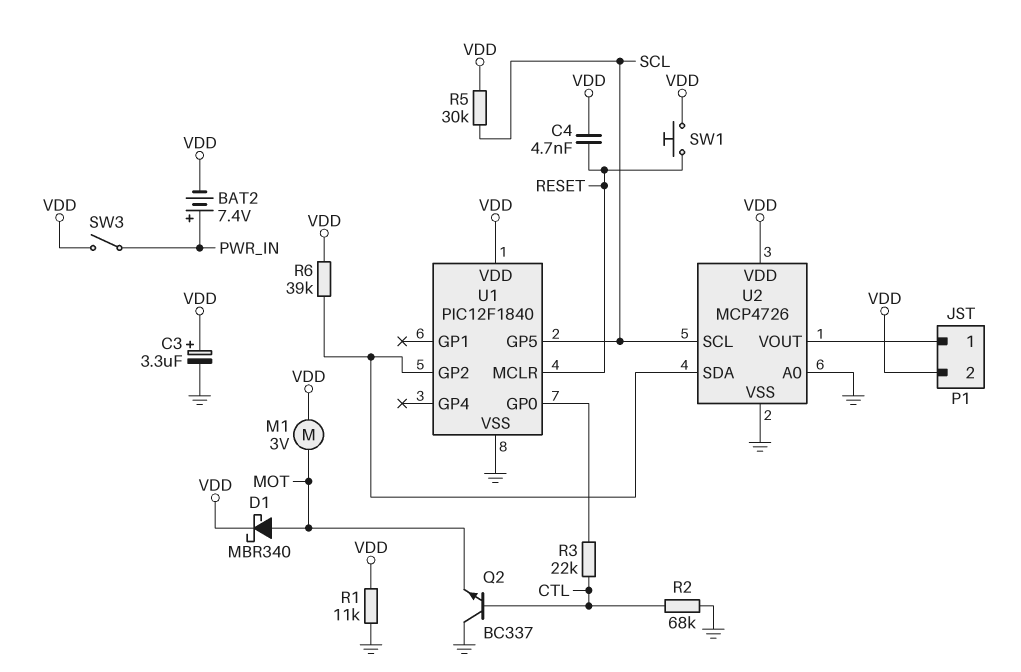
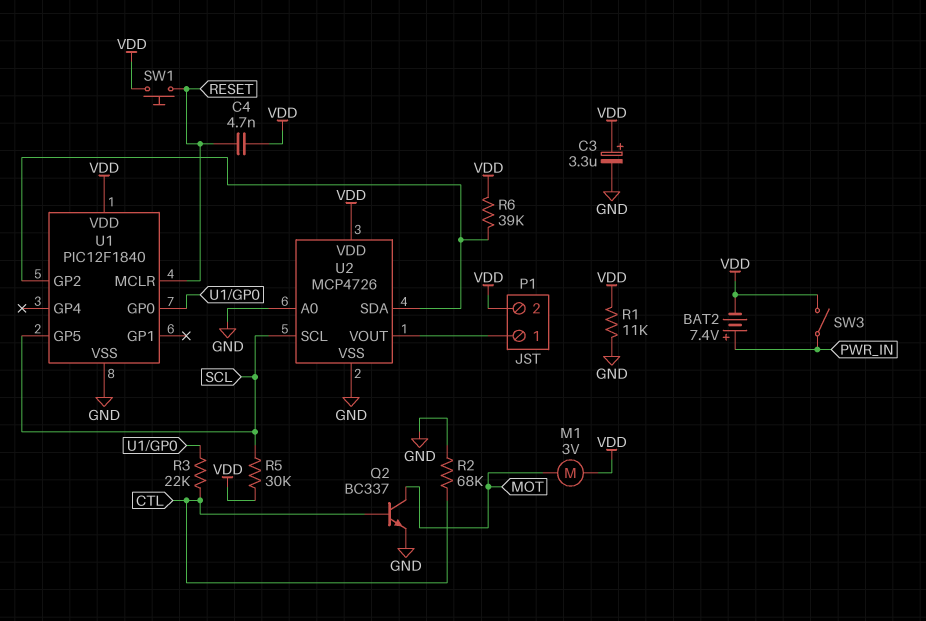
D1: schottky MBR340 (A MOT, K VDD) -> none
Q2: NPN BC337 (B CTL, C GND, E MOT) -> NPN BC337 (B CTL, C MOT, E GND)

